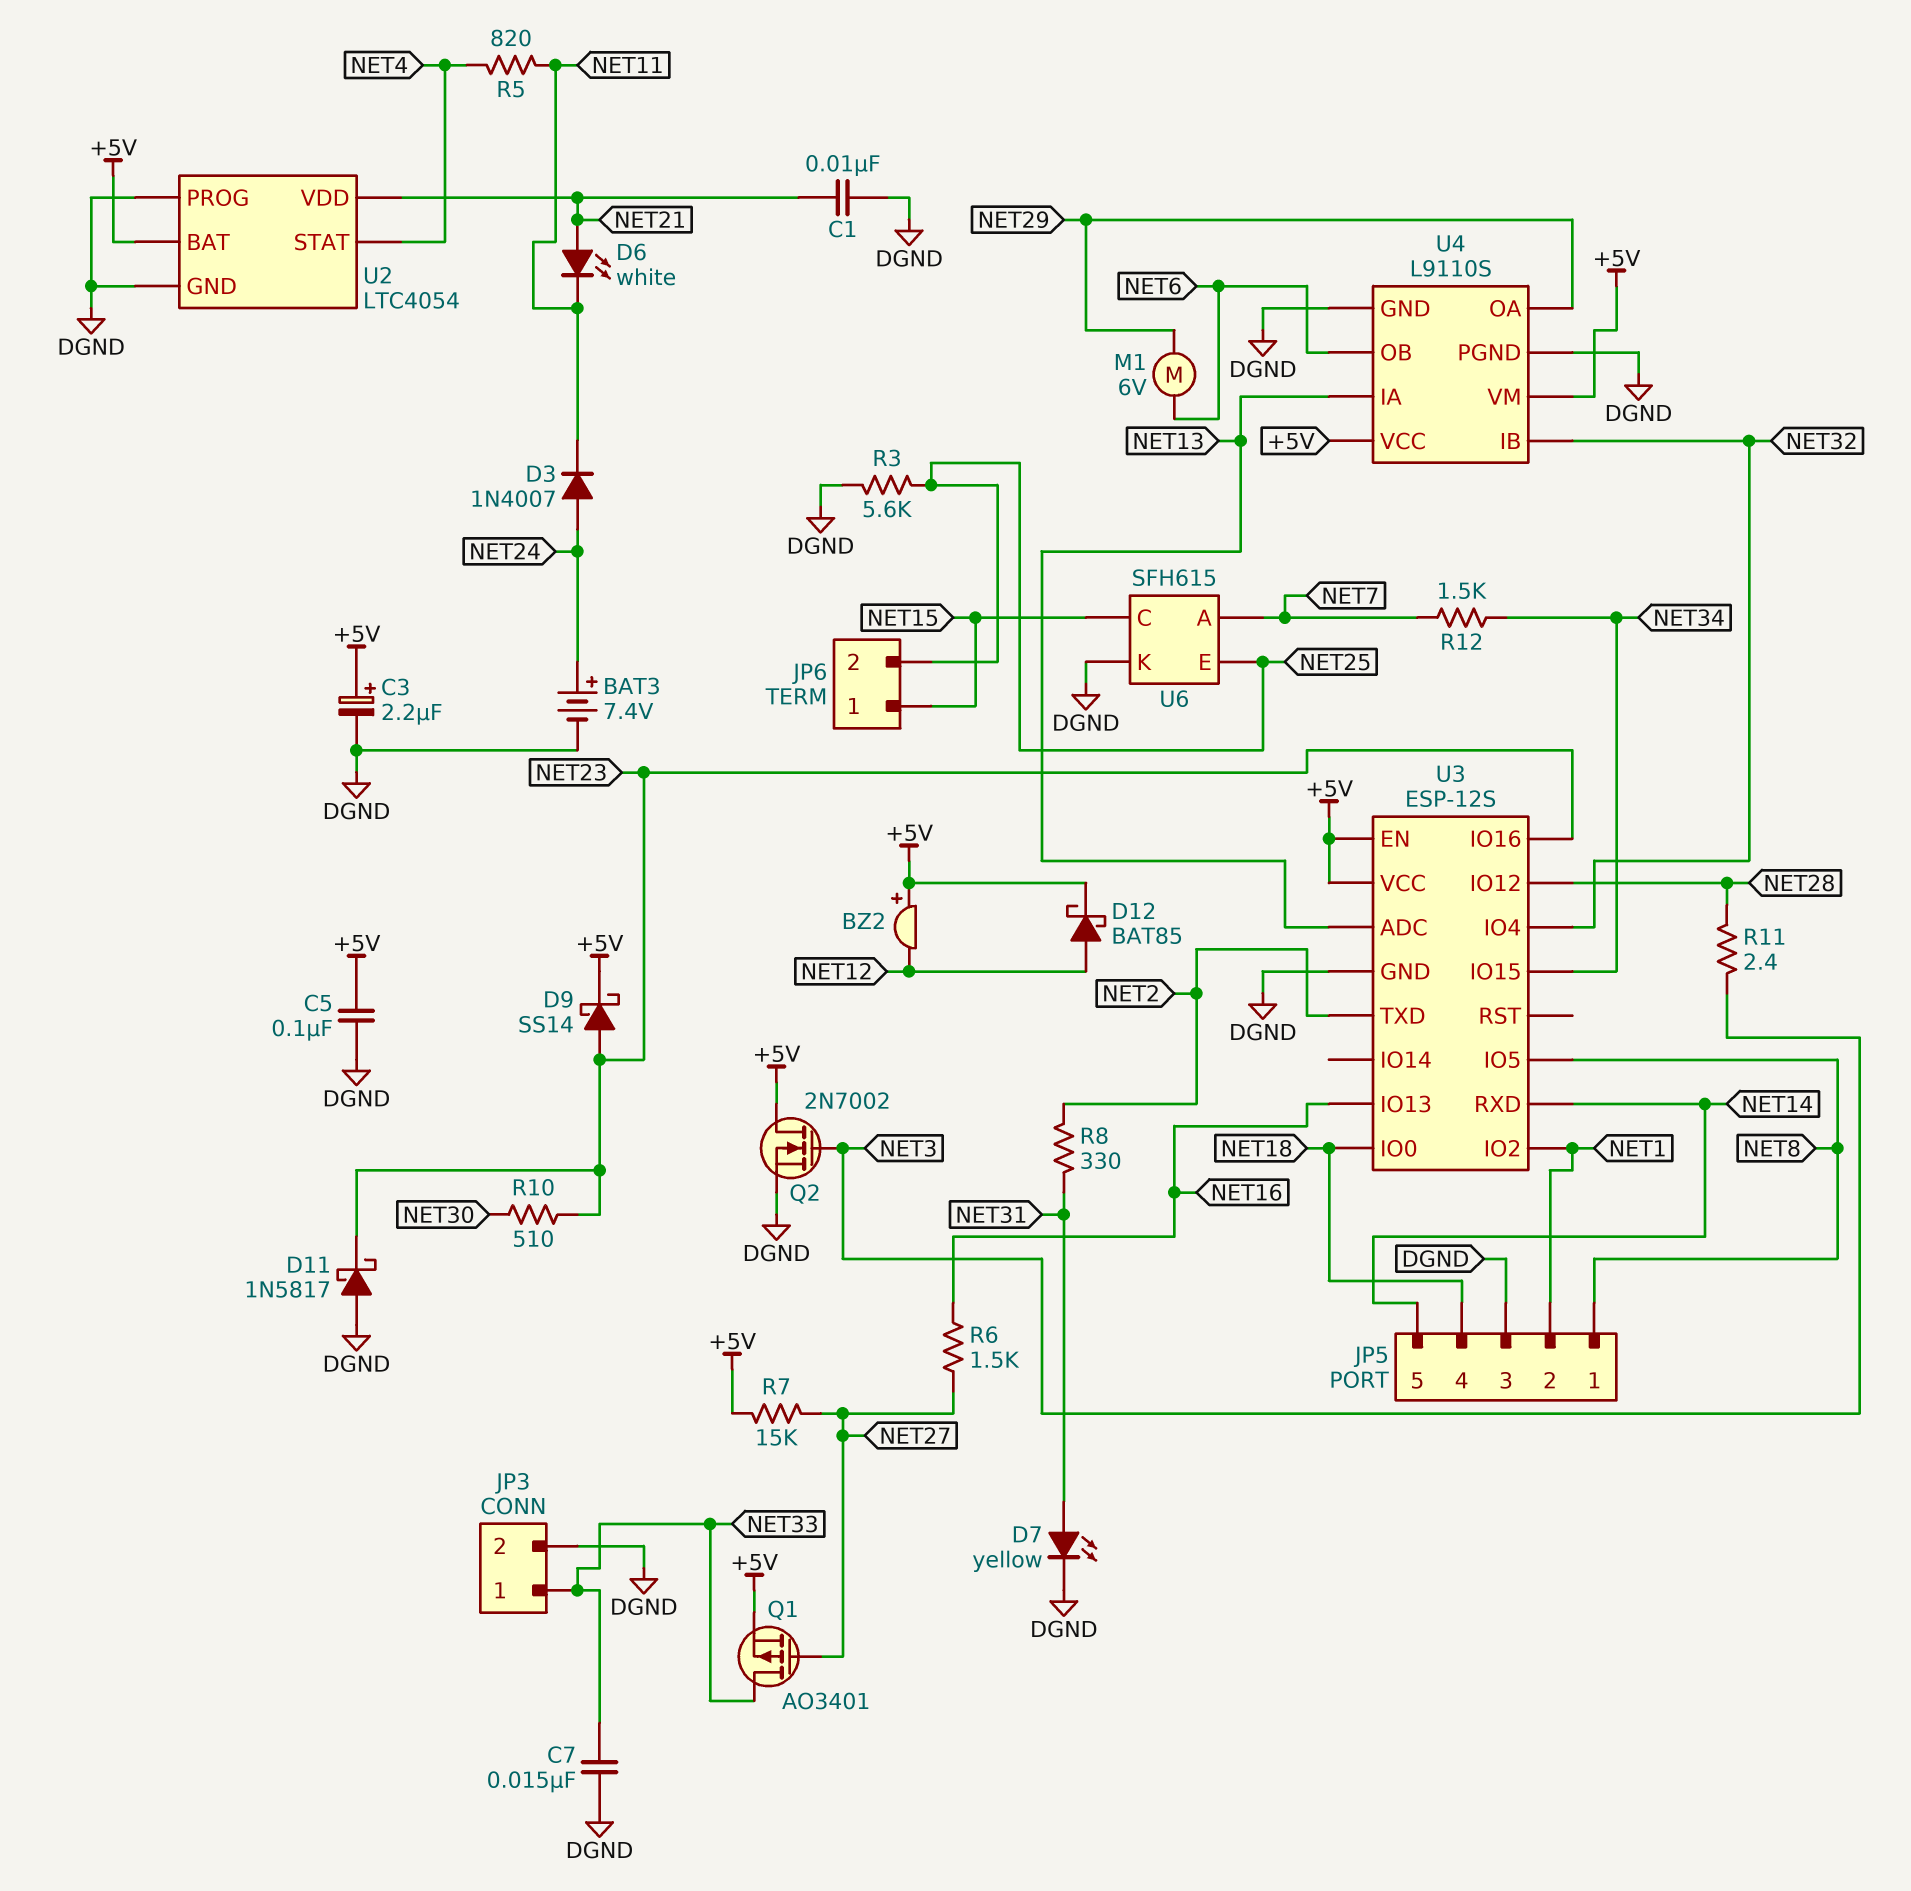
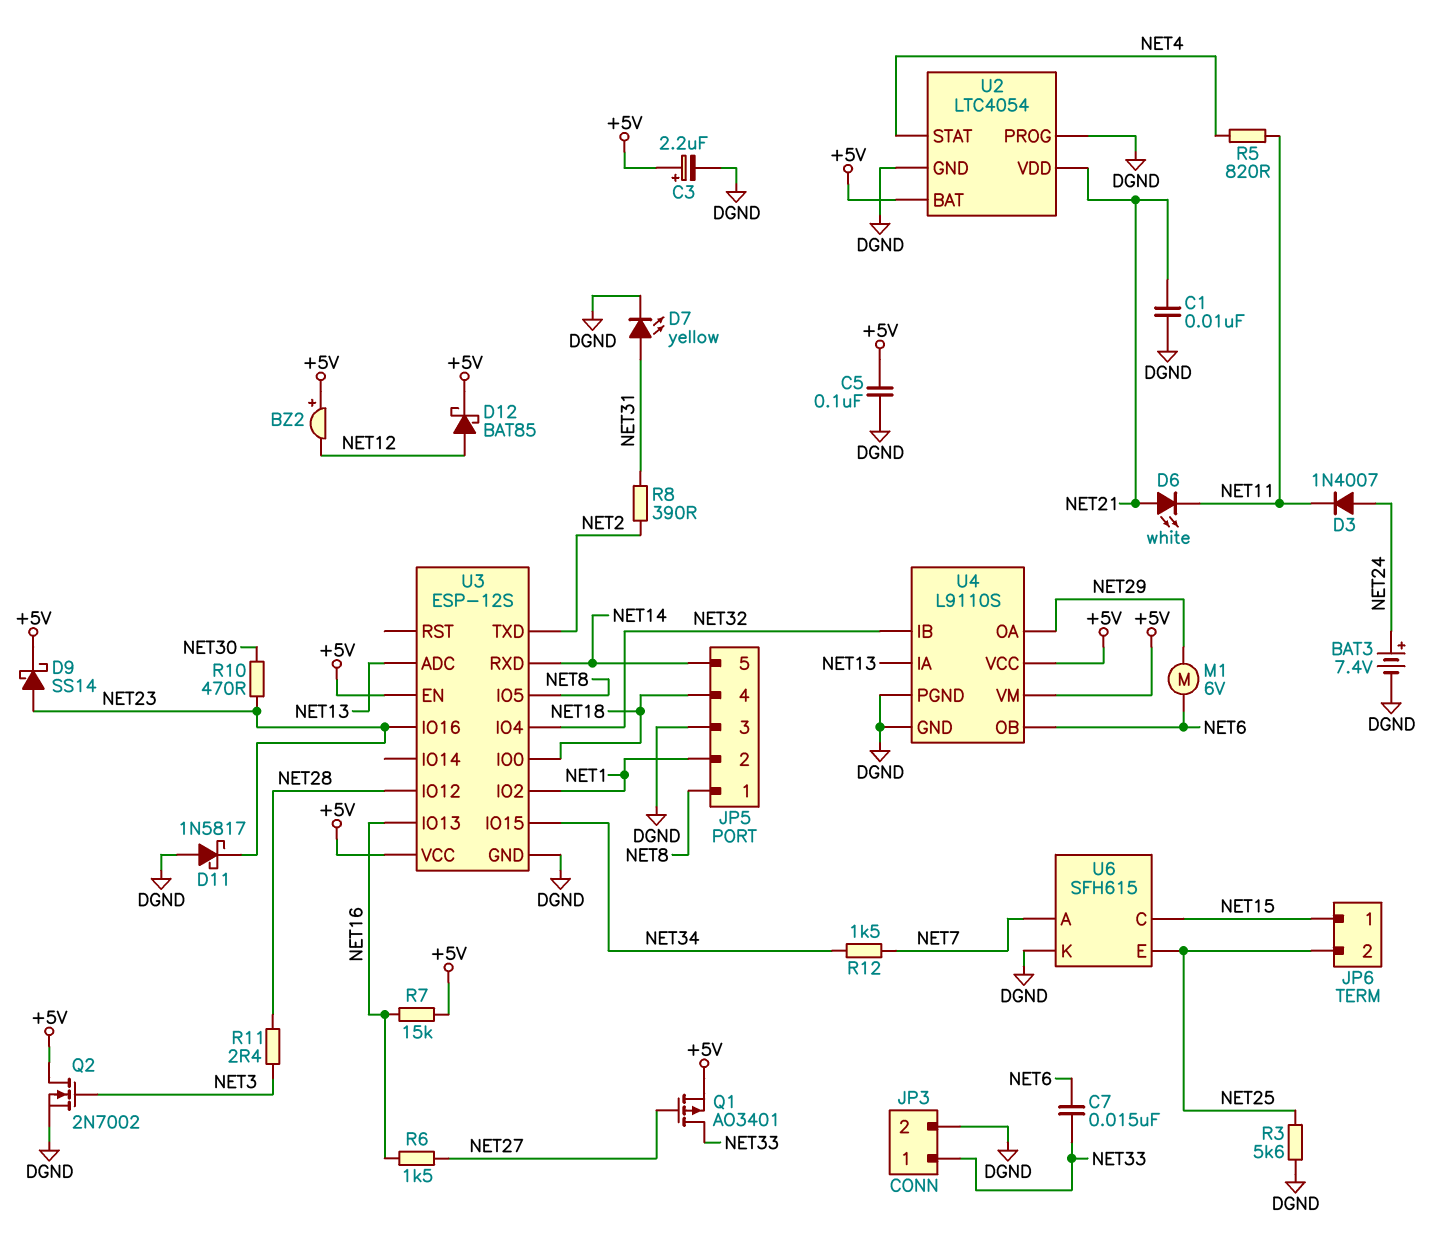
C7: 15nF (DGND, NET33) -> 15nF (NET6, NET33)
R7: 15k (+5V, NET27) -> 15k (+5V, NET16)
R8: 330 (NET2, NET31) -> 390 (NET2, NET31)
R10: 510 (NET23, NET30) -> 470 (NET23, NET30)

